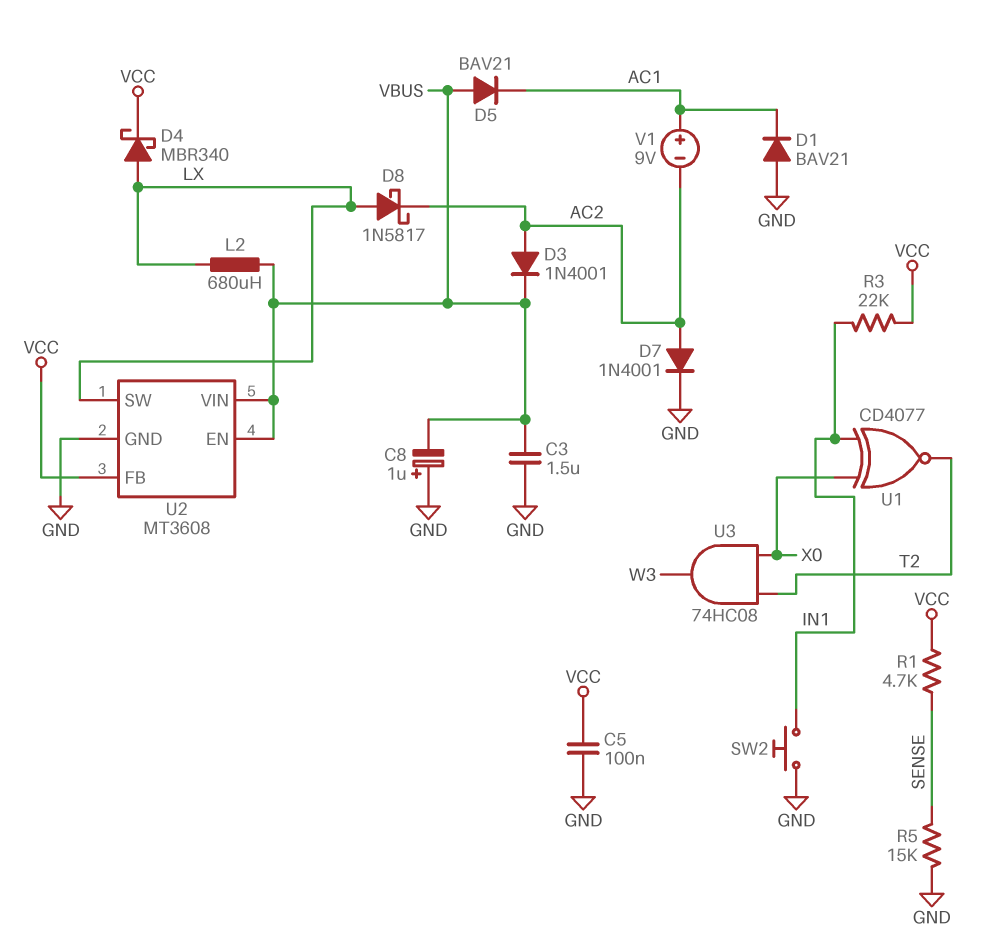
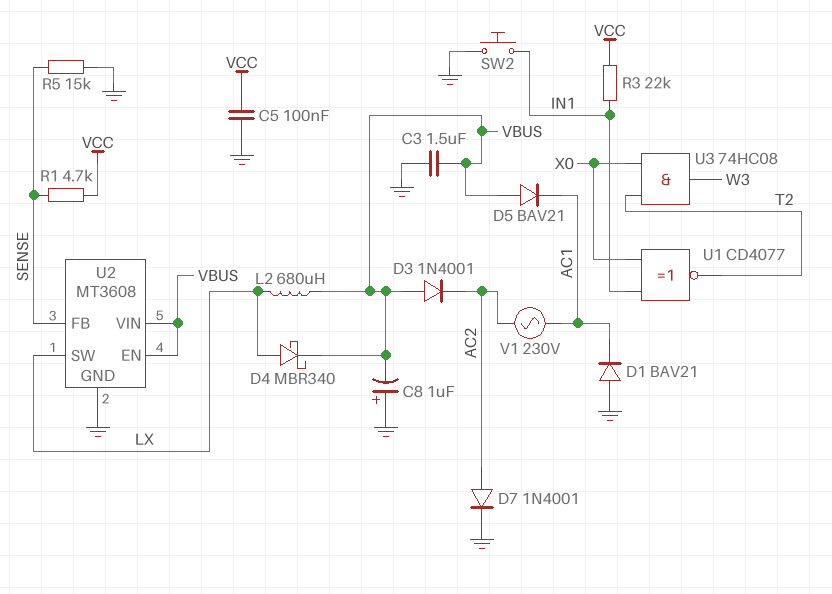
D3: diode 1N4001 (A AC2, K VBUS) -> diode 1N4001 (A VBUS, K AC2)
D4: schottky MBR340 (A LX, K VCC) -> schottky MBR340 (A LX, K VBUS)
D8: schottky 1N5817 (A LX, K AC2) -> none
U2 pin FB: VCC -> SENSE
V1: 9V (plus AC1, minus AC2) -> AC 230V (AC1, AC2)

